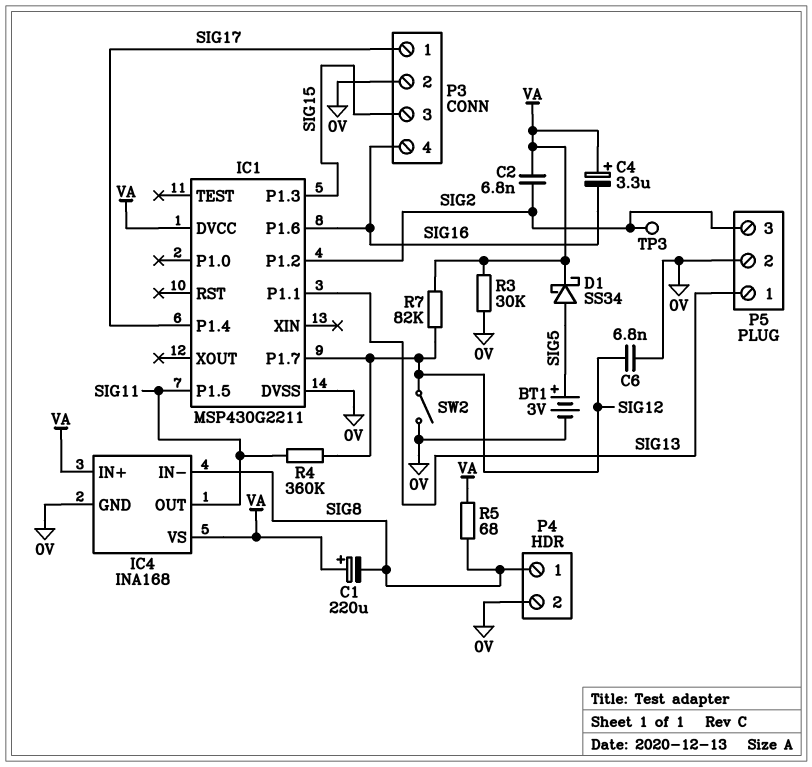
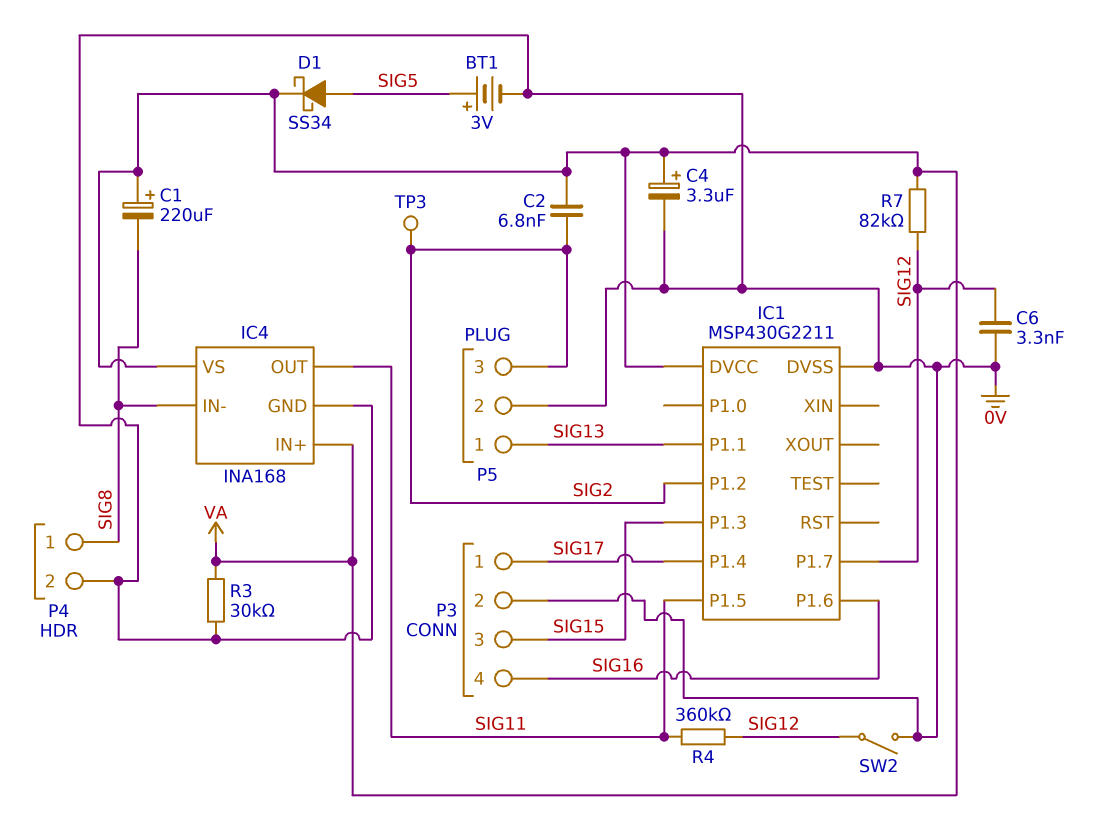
C4: 3.3uF (plus VA, minus SIG16) -> 3.3uF (plus VA, minus 0V)
C6: 6.8nF (0V, SIG12) -> 3.3nF (0V, SIG12)
R5: 68 (SIG8, VA) -> none

